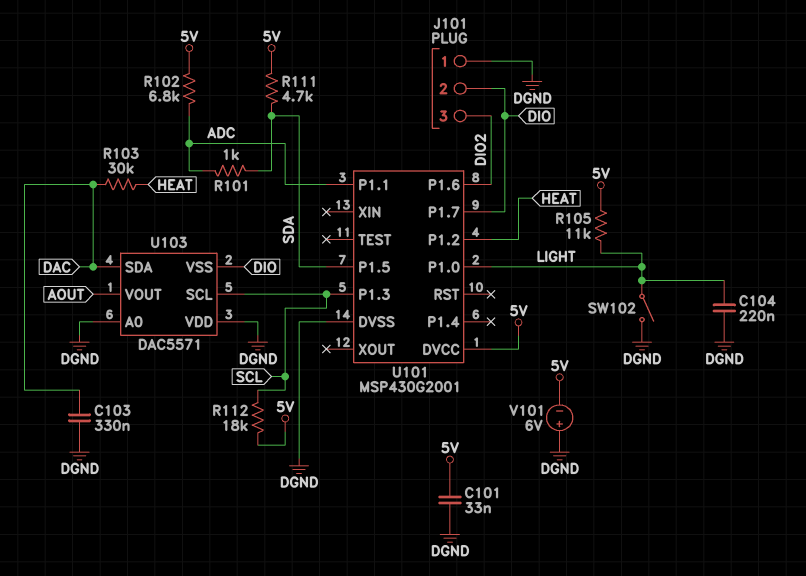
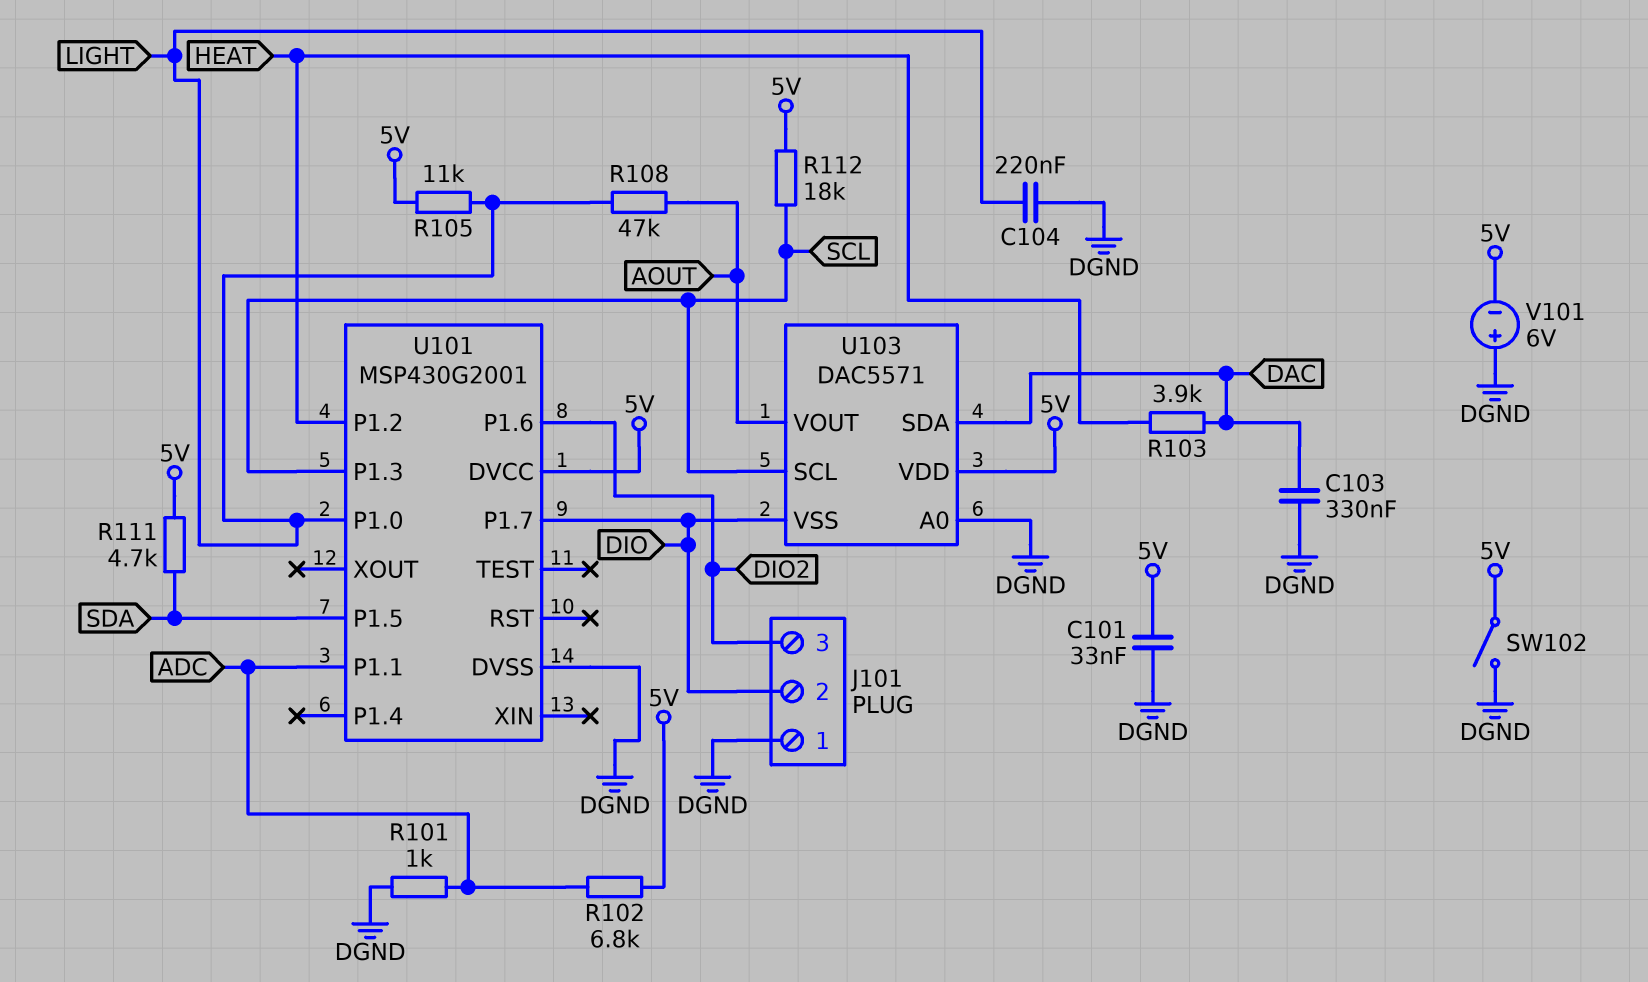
R101: 1k (ADC, SDA) -> 1k (ADC, DGND)
R103: 30k (DAC, HEAT) -> 3.9k (DAC, HEAT)
R108: none -> 47k (AOUT, LIGHT)
SW102: switch (DGND, LIGHT) -> switch (5V, DGND)
U103 pin VDD: DGND -> 5V

